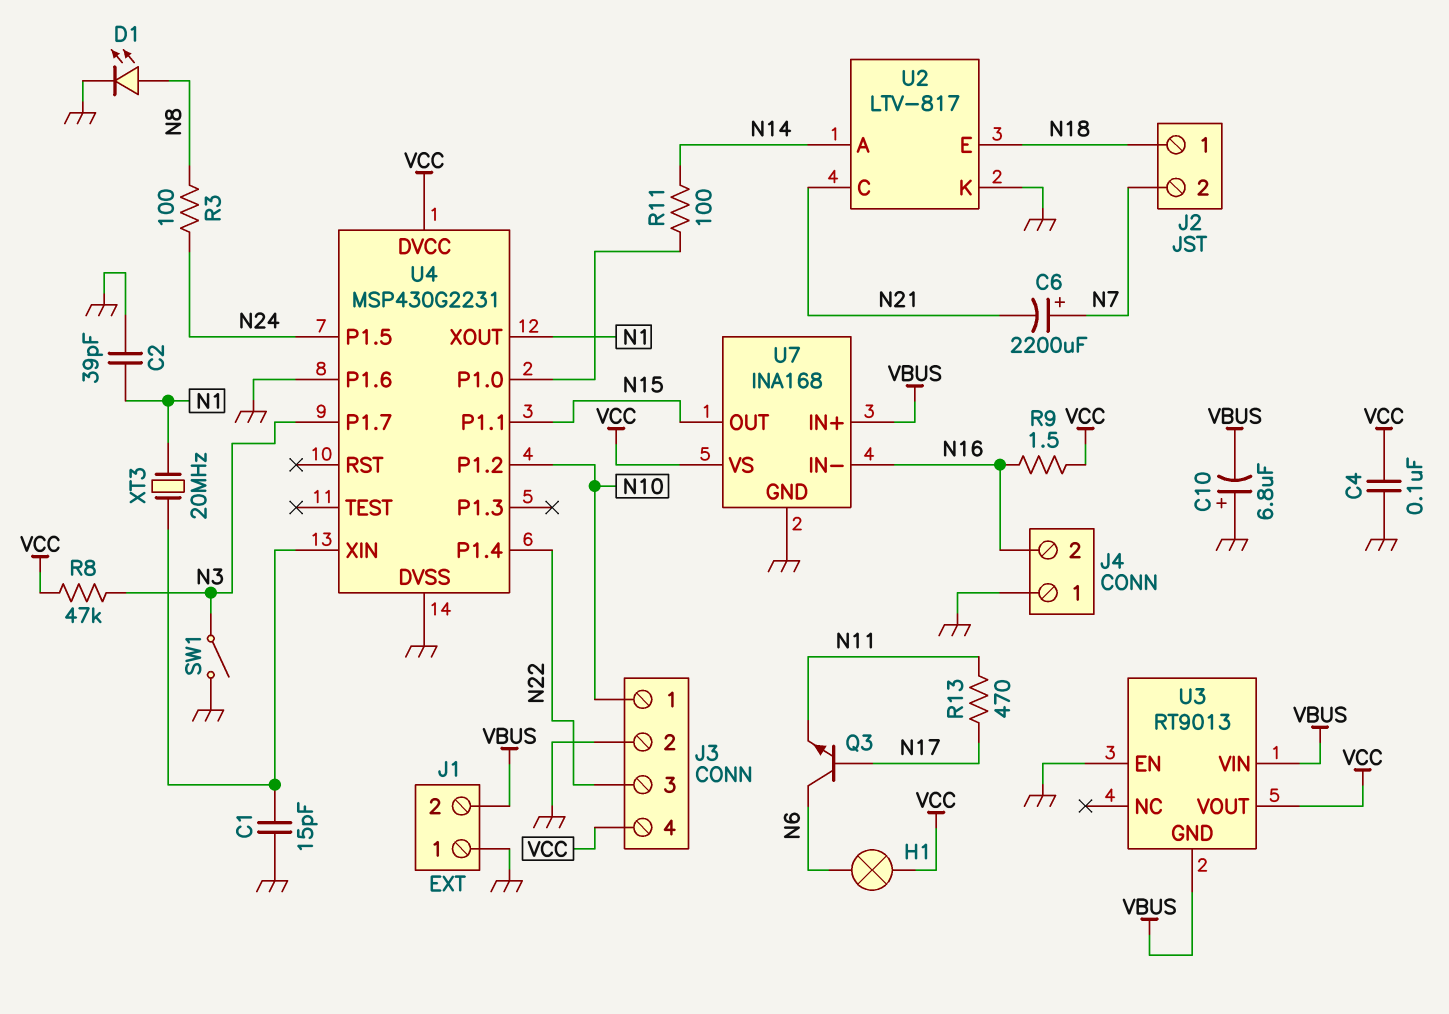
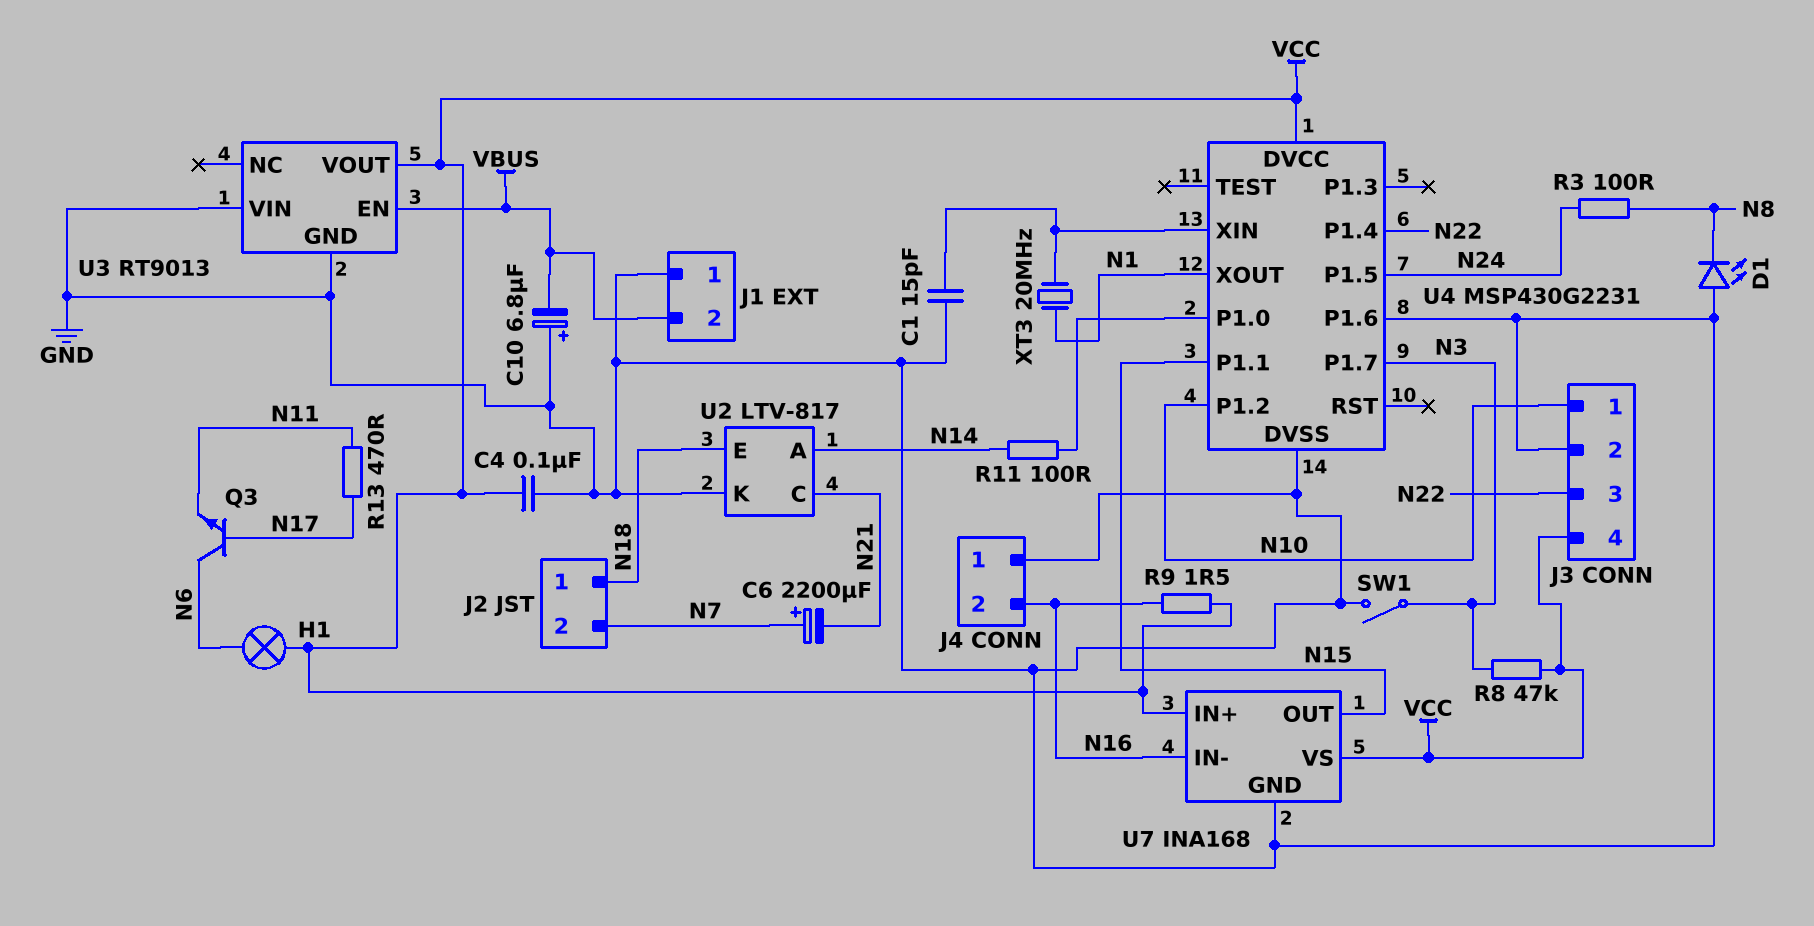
C2: 39pF (GND, N1) -> none
D1: LED (A N8, K GND) -> LED (A GND, K N8)
U3 pin EN: GND -> VBUS
U3 pin GND: VBUS -> GND
U3 pin VIN: VBUS -> GND
U7 pin IN+: VBUS -> VCC

